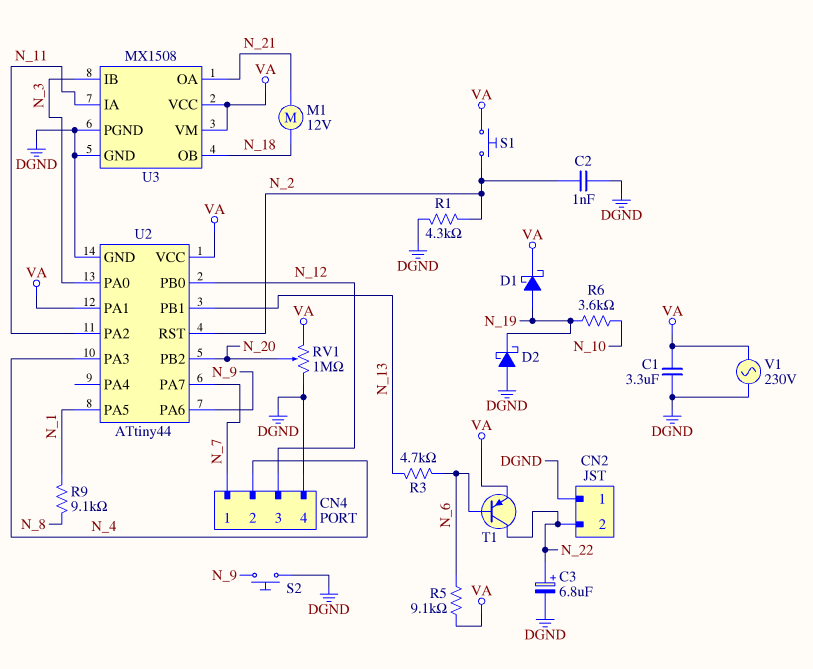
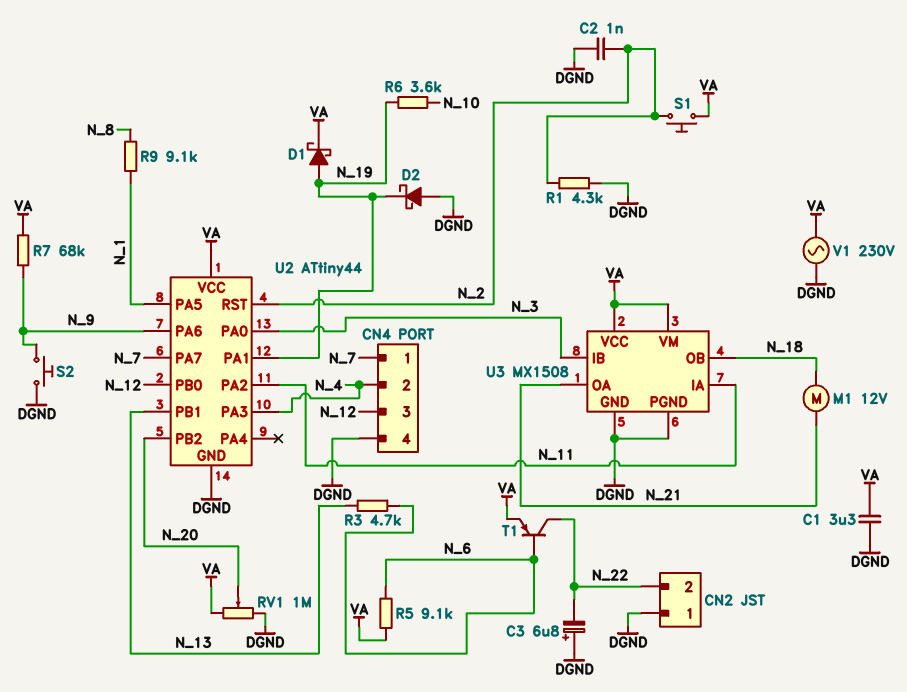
C3: 6.8uF (plus N_22, minus DGND) -> 6.8uF (plus DGND, minus N_22)
R7: none -> 68k (N_9, VA)
U2 pin PA1: VA -> N_19

